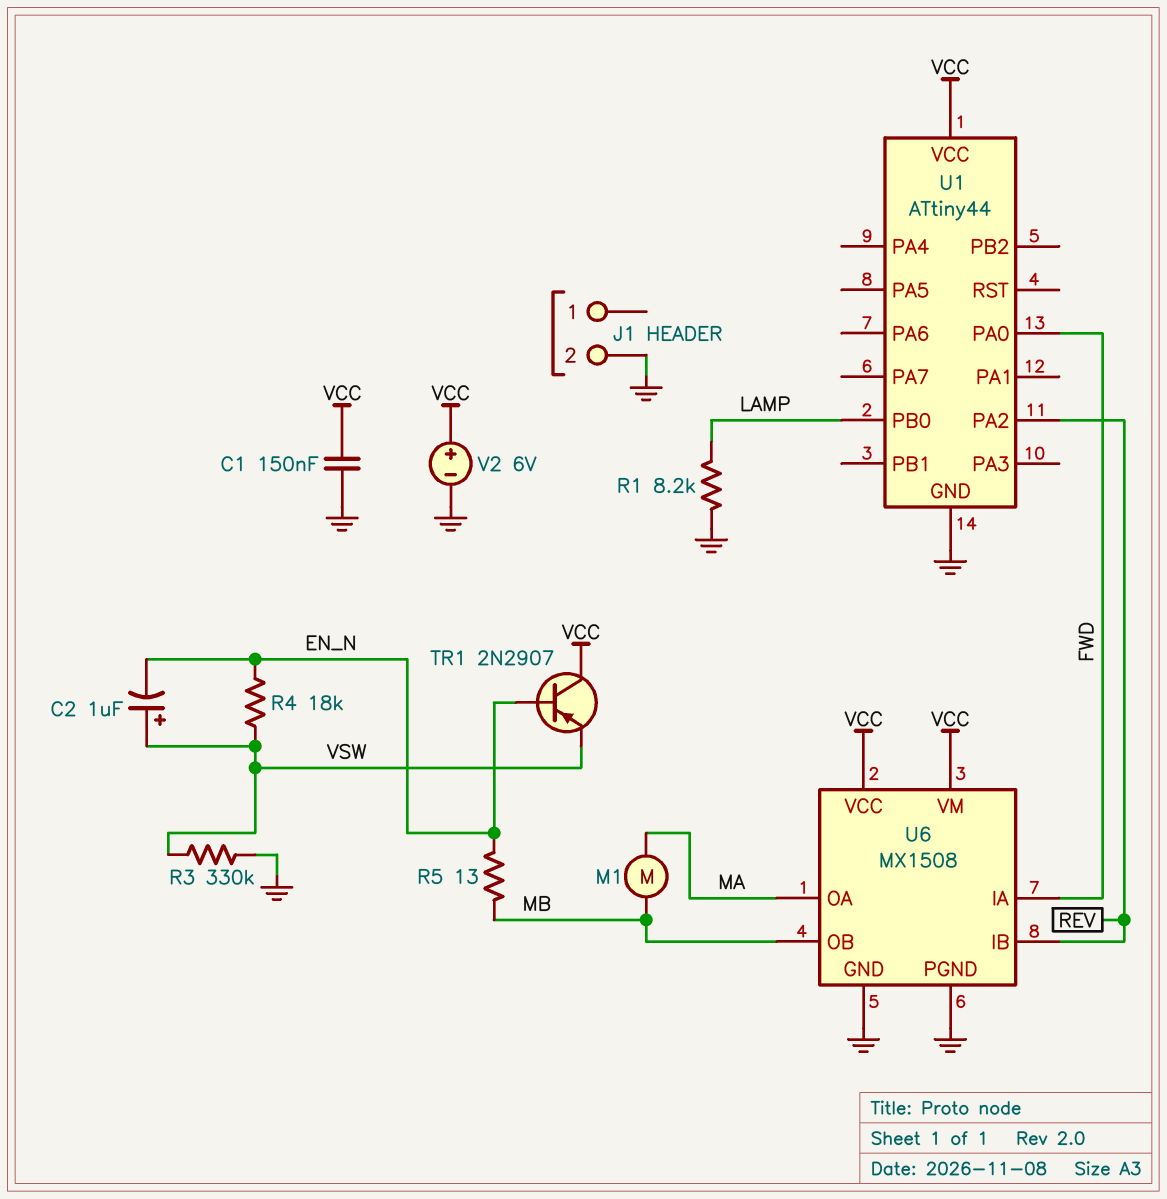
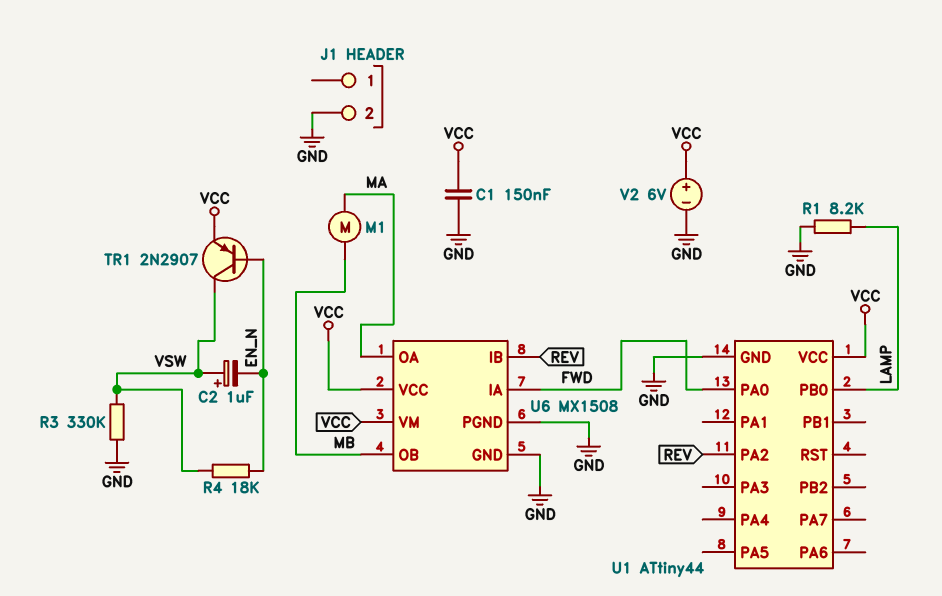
R5: 13 (EN_N, MB) -> none
TR1: PNP 2N2907 (B EN_N, C VCC, E VSW) -> PNP 2N2907 (B EN_N, C VSW, E VCC)

